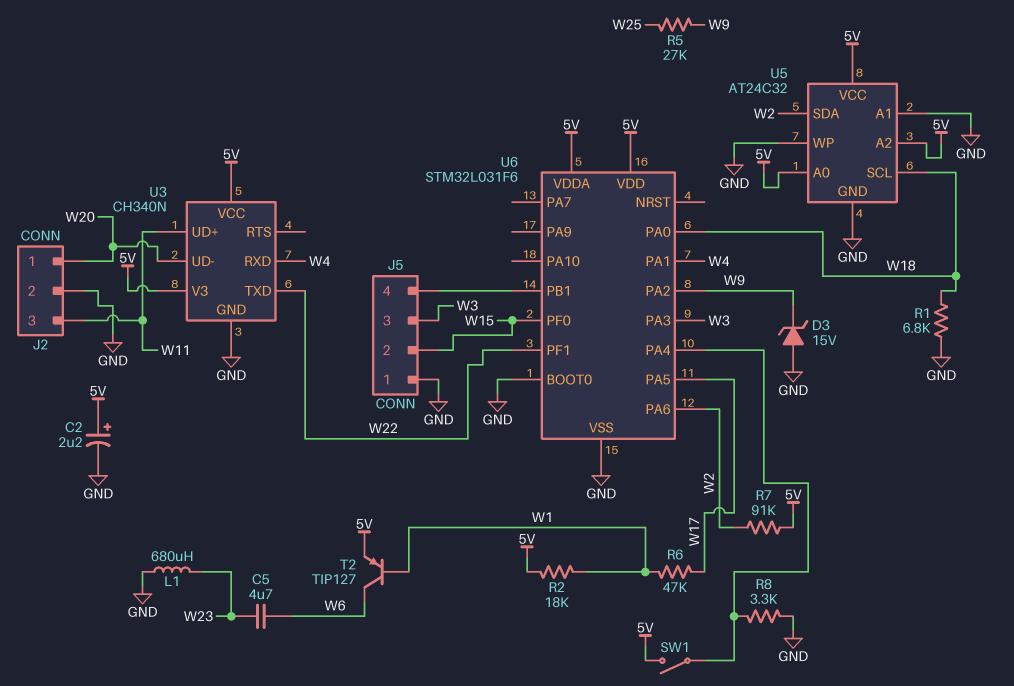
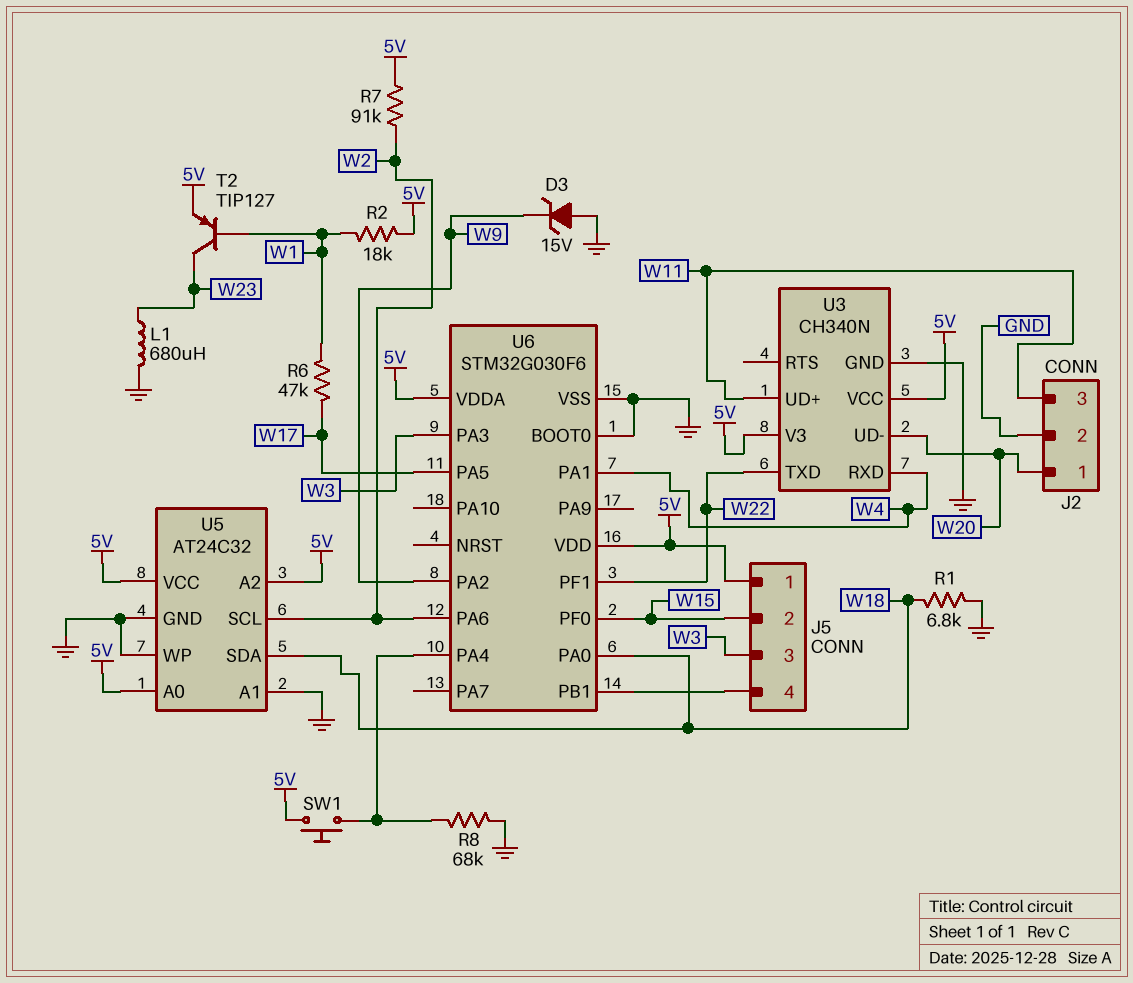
C2: 2.2uF (plus 5V, minus GND) -> none
C5: 4.7uF (W6, W23) -> none
J5 pin 1: GND -> 5V
R5: 27k (W9, W25) -> none
R8: 3.3k (GND, U6/PA4) -> 68k (GND, U6/PA4)
SW1: switch (5V, U6/PA4) -> button (5V, U6/PA4)
T2: PNP TIP127 (B W1, C W6, E 5V) -> PNP TIP127 (B W1, C W23, E 5V)
U5 pin SCL: W18 -> W2
U5 pin SDA: W2 -> W18
U6: STM32L031F6 -> STM32G030F6

